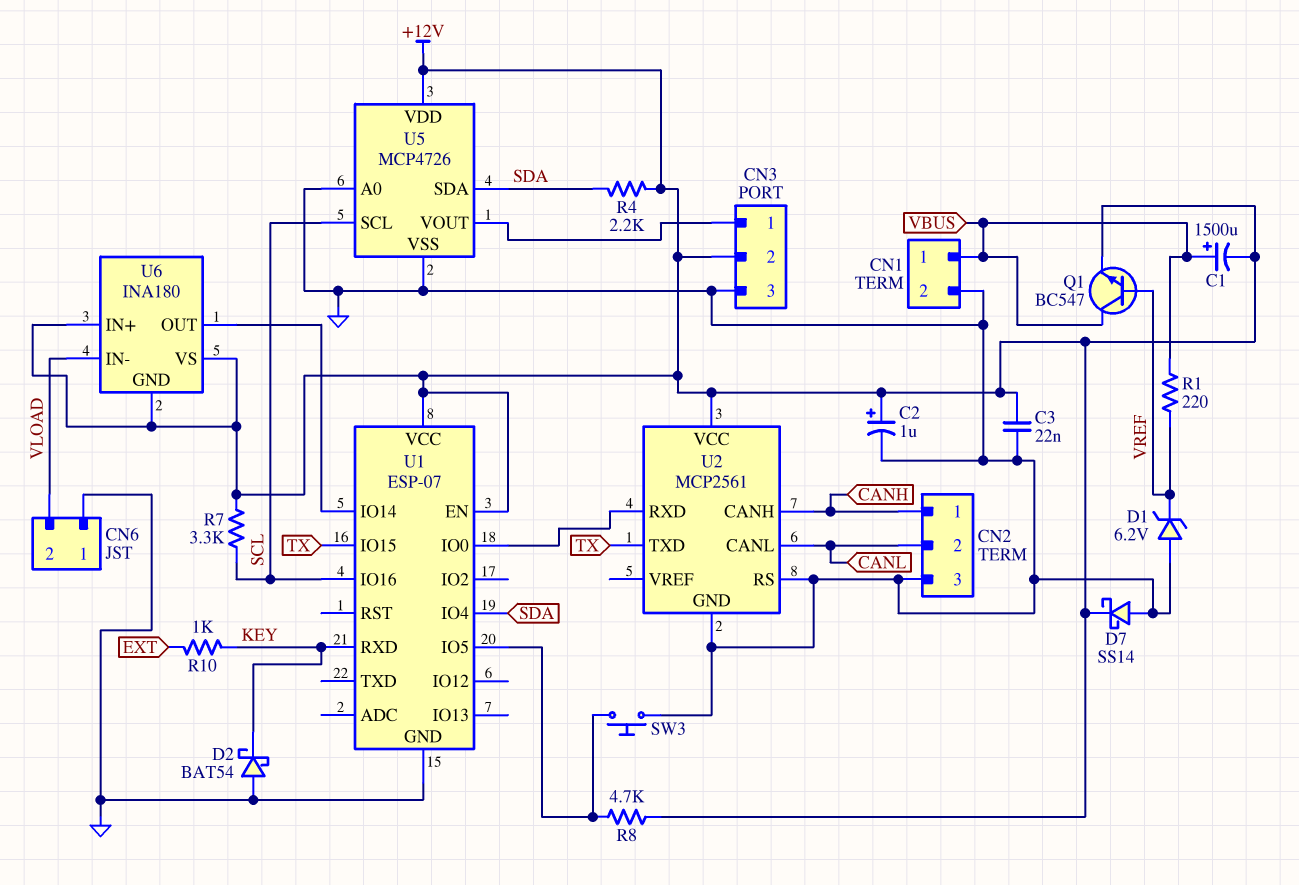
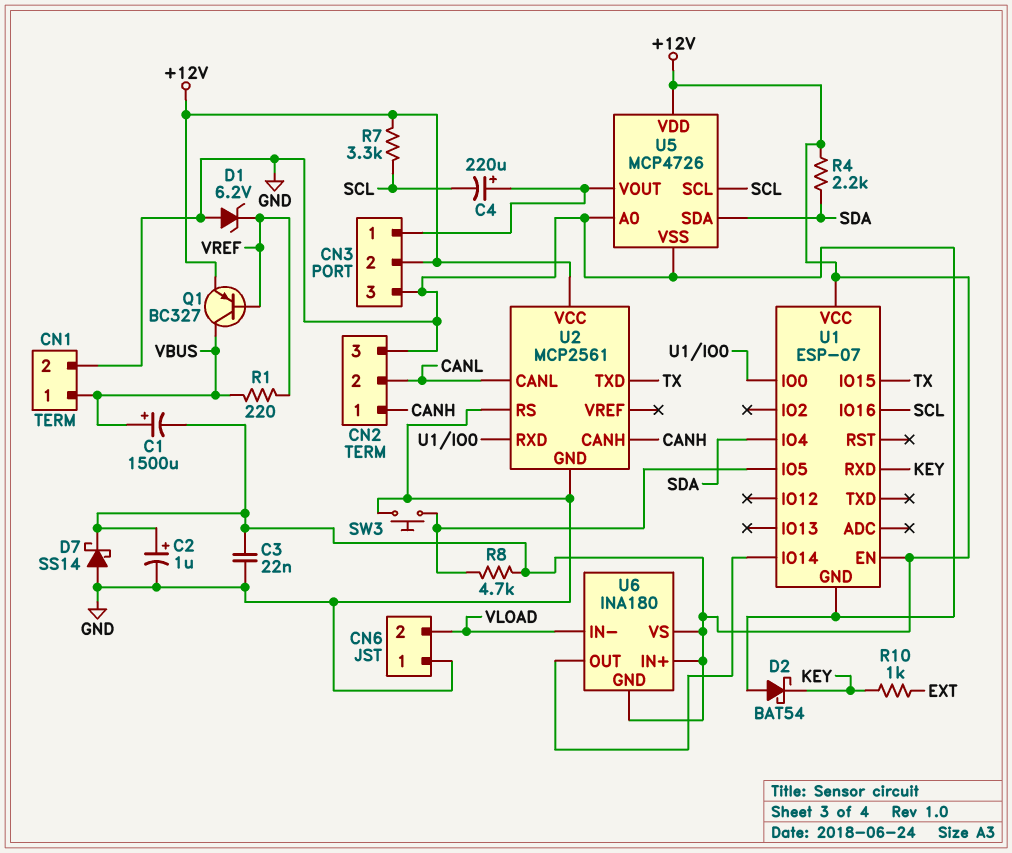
C4: none -> 220uF (plus CN3/1, minus SCL)
Q1: NPN BC547 (B VREF, C VBUS, E +12V) -> PNP BC327 (B VREF, C VBUS, E +12V)

